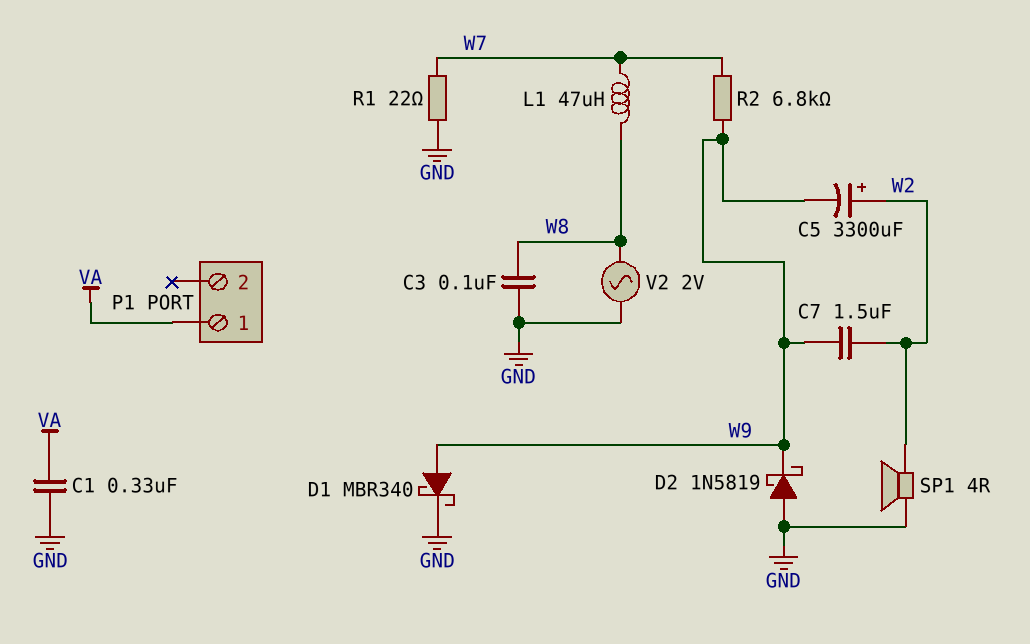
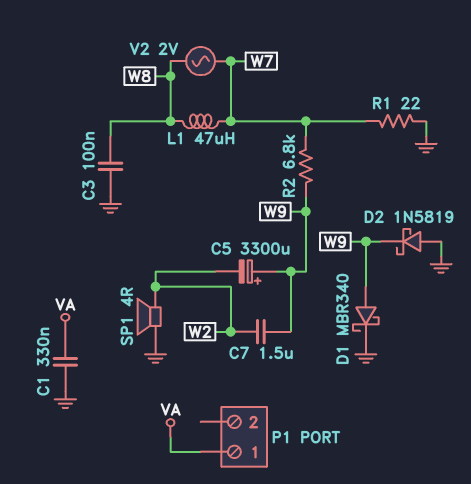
C5: 3300uF (plus W2, minus W9) -> 3300uF (plus W9, minus W2)
V2: AC 2V (GND, W8) -> AC 2V (W7, W8)

